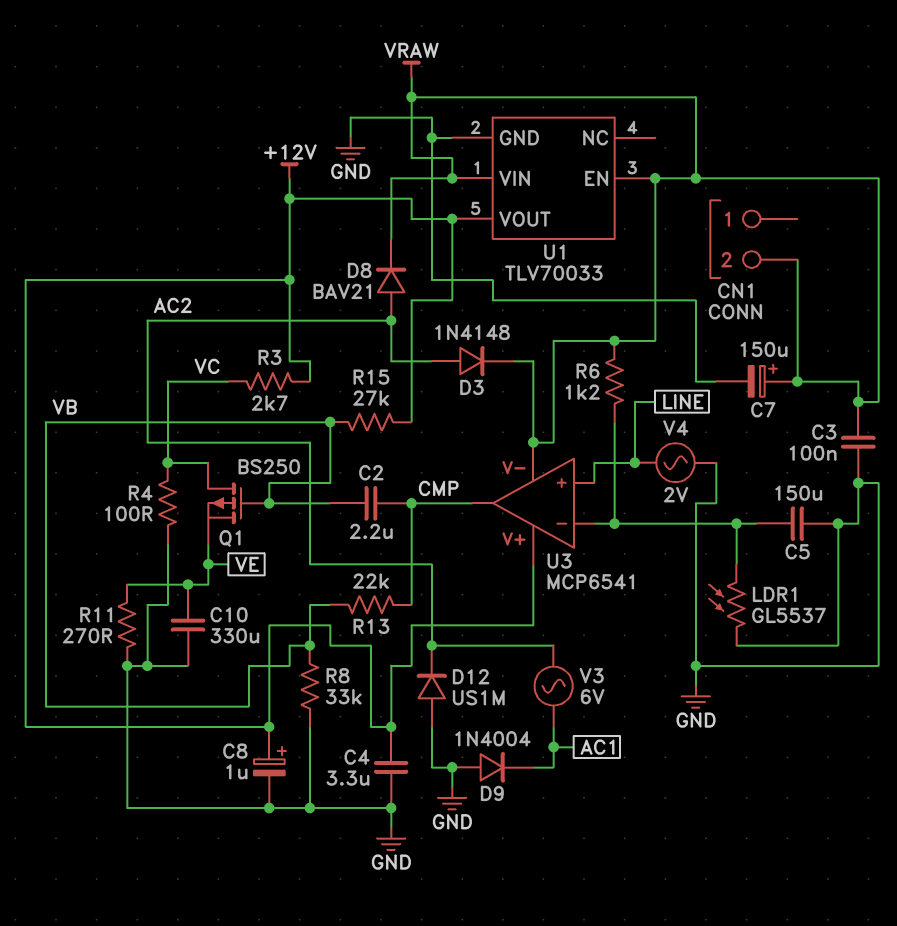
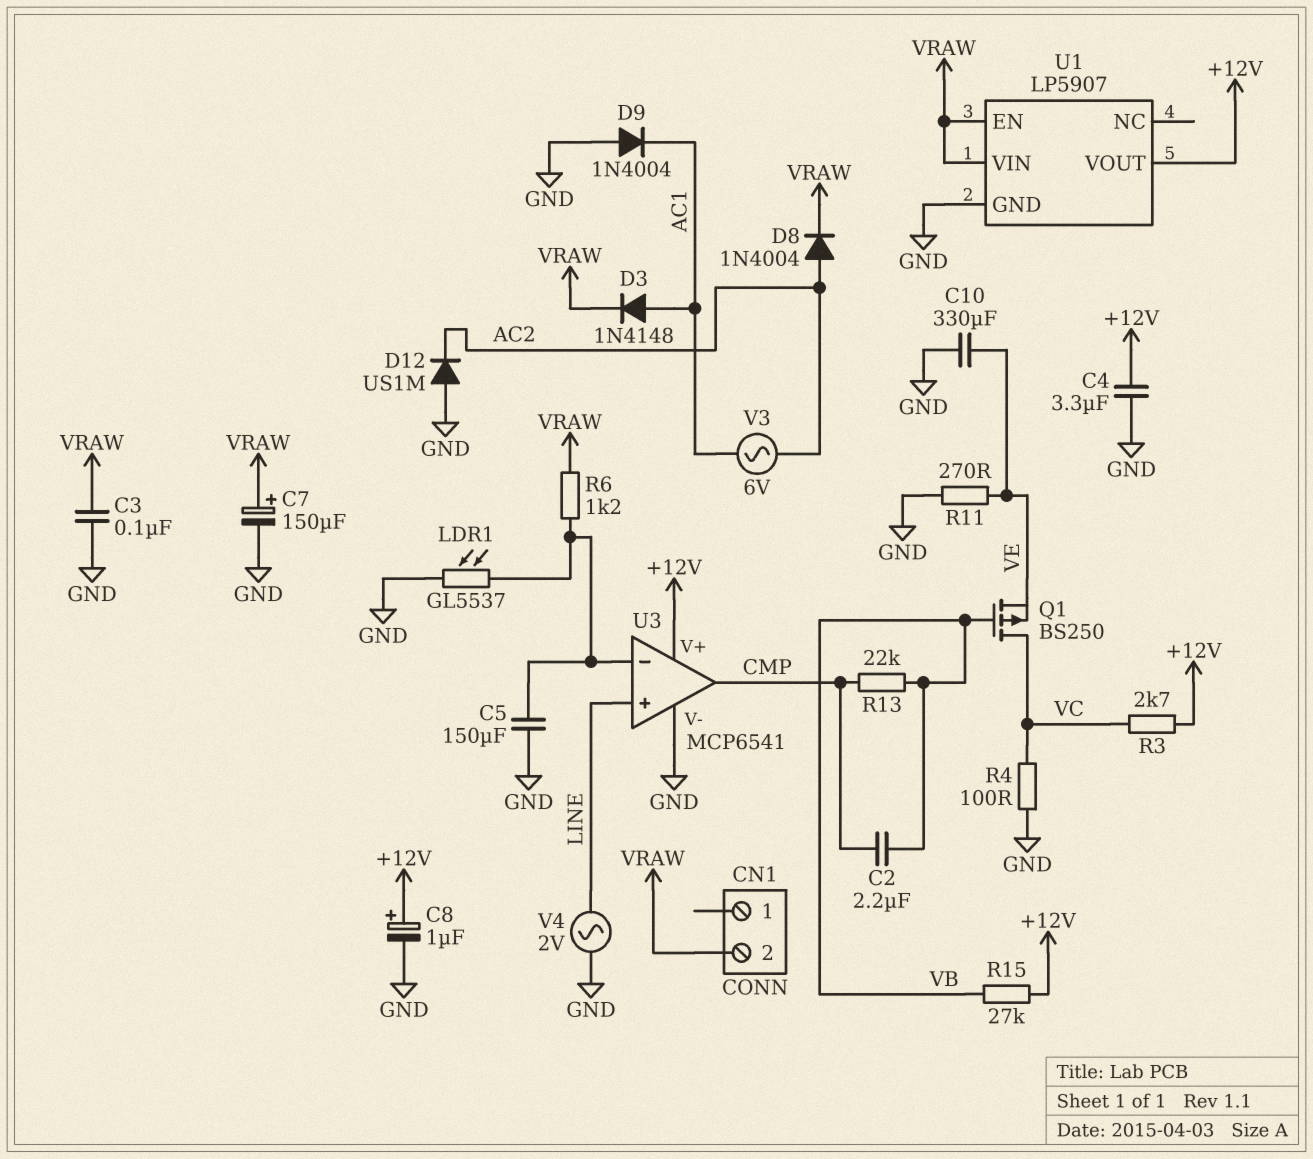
D3: diode 1N4148 (A AC2, K VRAW) -> diode 1N4148 (A AC1, K VRAW)
D8: diode BAV21 (A AC2, K VRAW) -> diode 1N4004 (A AC2, K VRAW)
R8: 33k (GND, VB) -> none
U1: TLV70033 -> LP5907
U3 pin V-: VRAW -> GND

